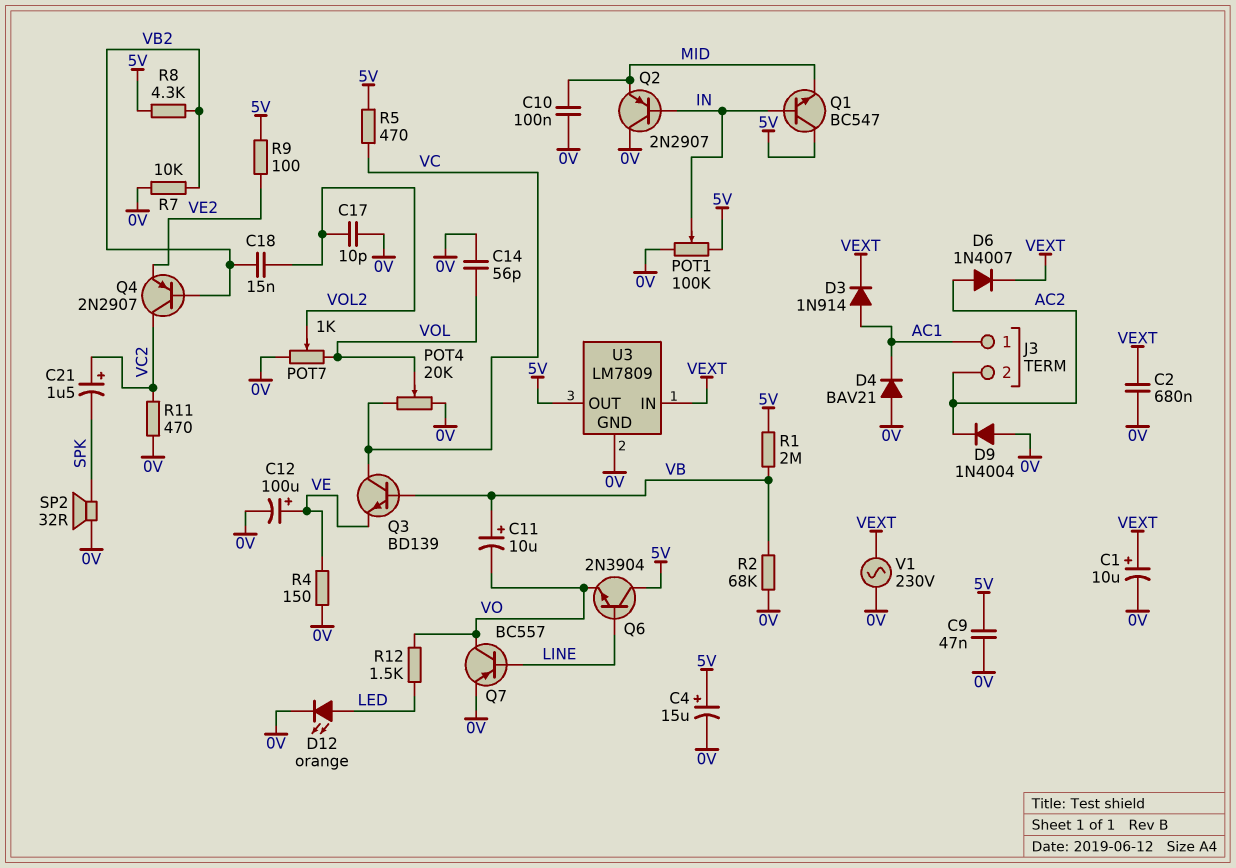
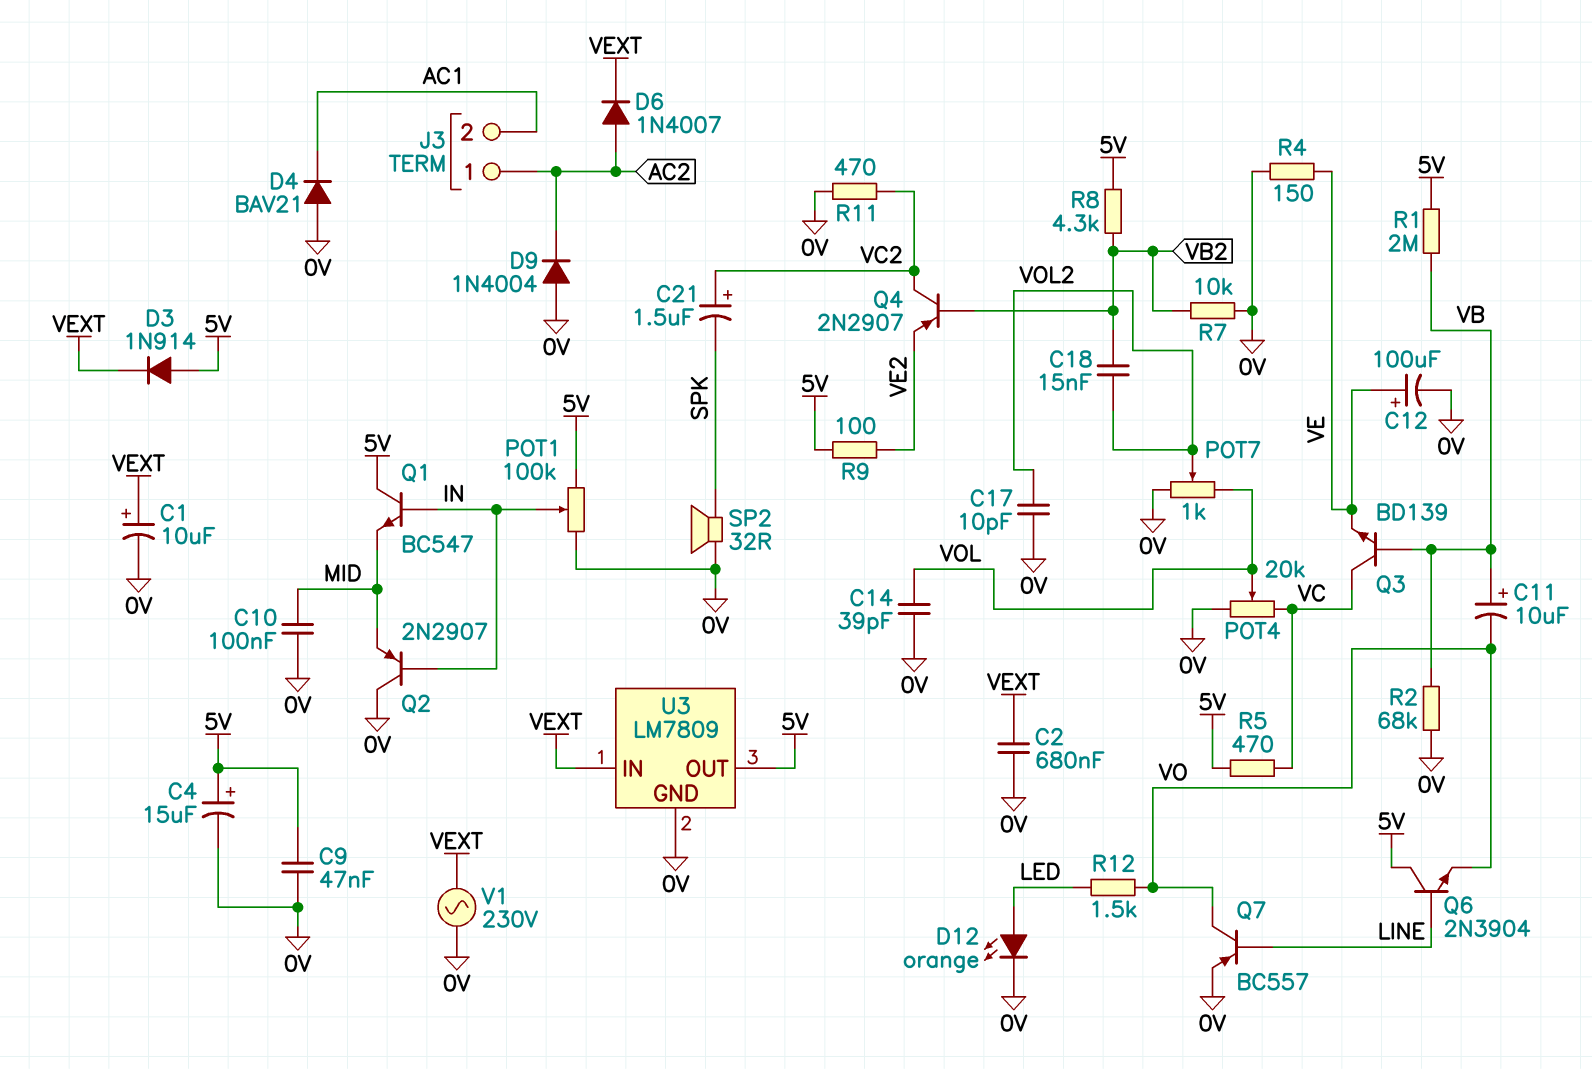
C14: 56pF (0V, VOL) -> 39pF (0V, VOL)
D3: diode 1N914 (A AC1, K VEXT) -> diode 1N914 (A 5V, K VEXT)
J3 pin 1: AC1 -> AC2
J3 pin 2: AC2 -> AC1

